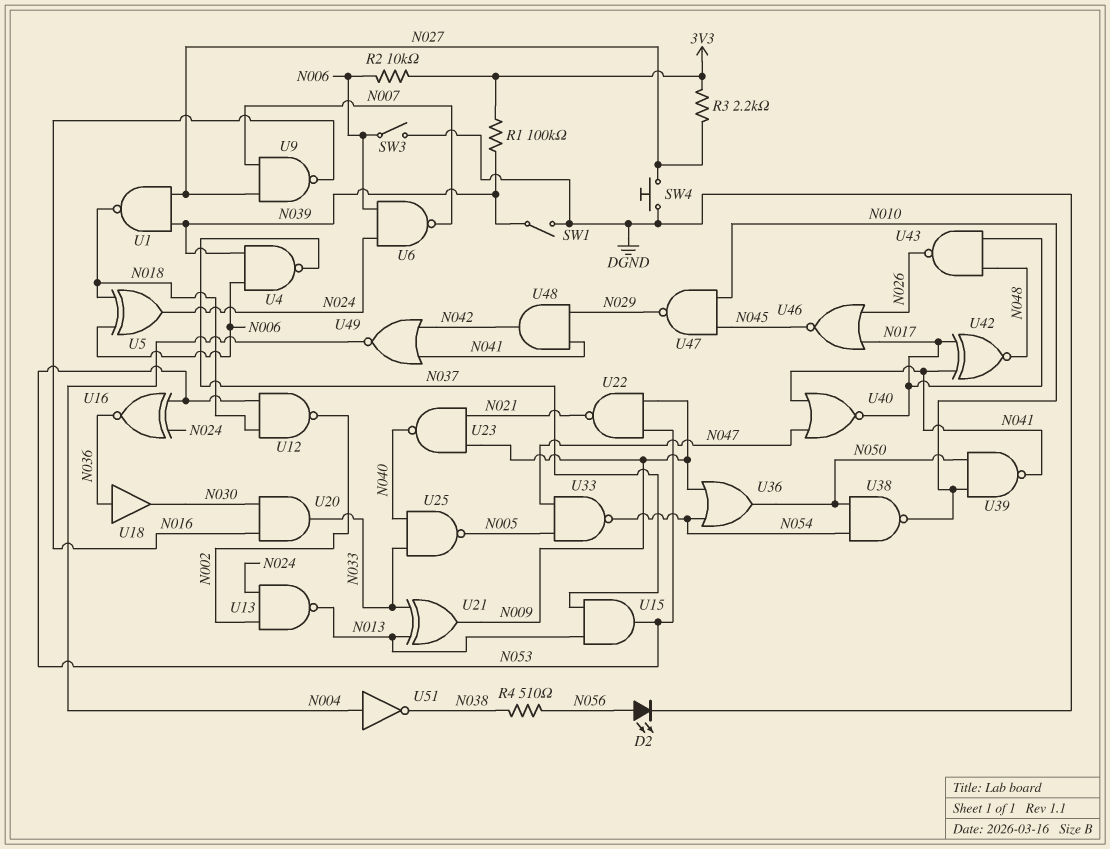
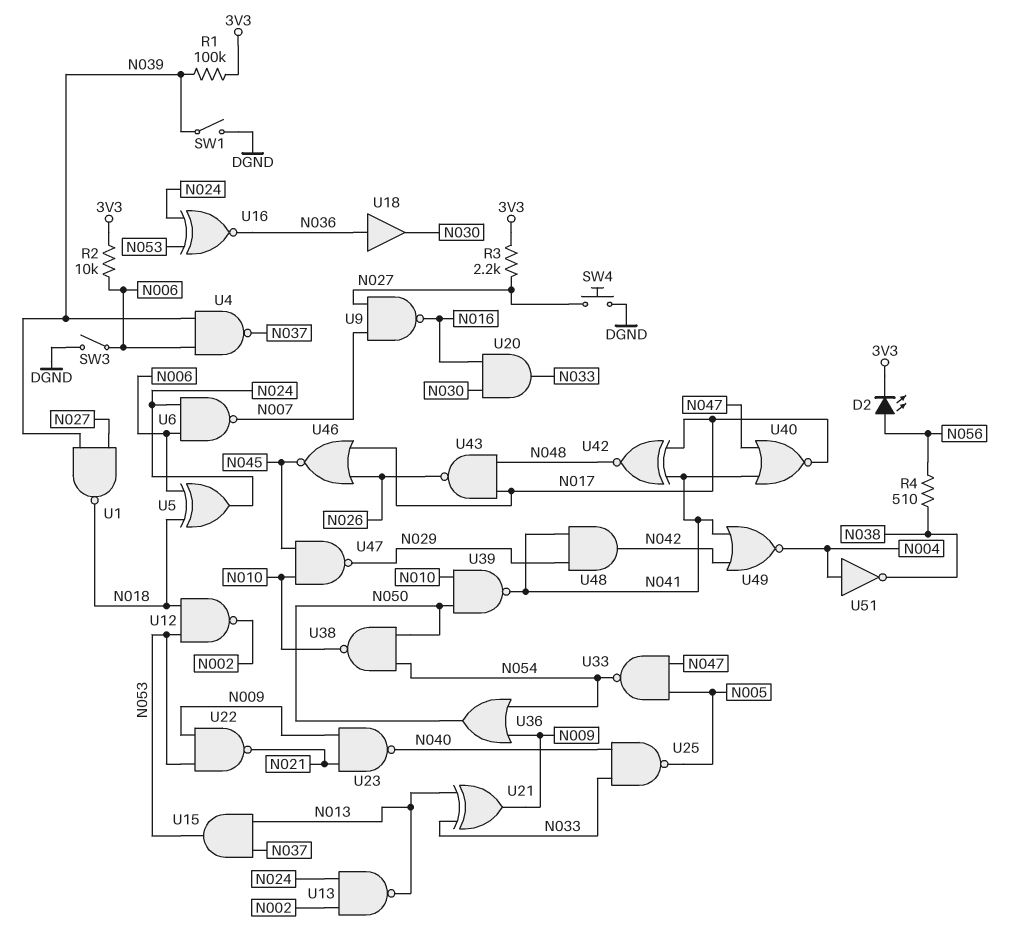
D2: LED (A N056, K DGND) -> LED (A N056, K 3V3)

